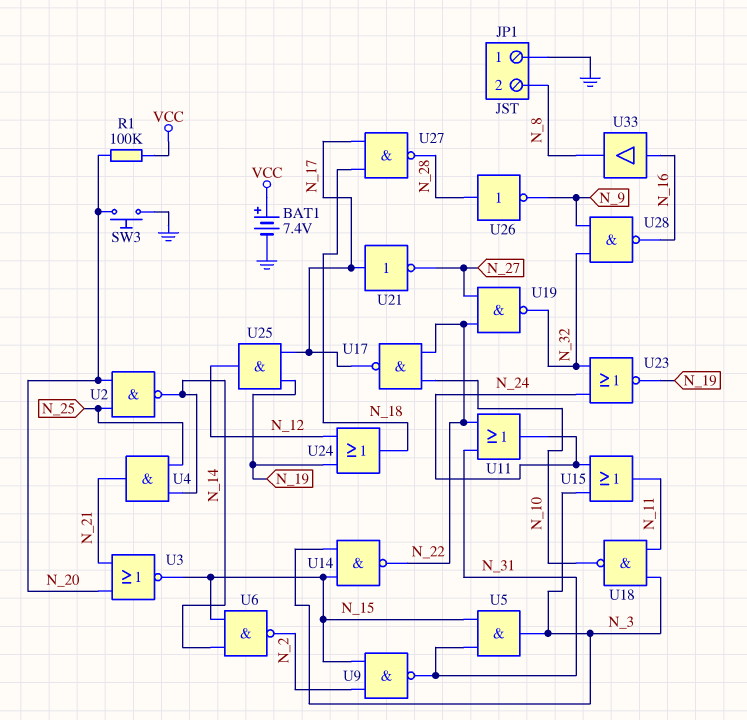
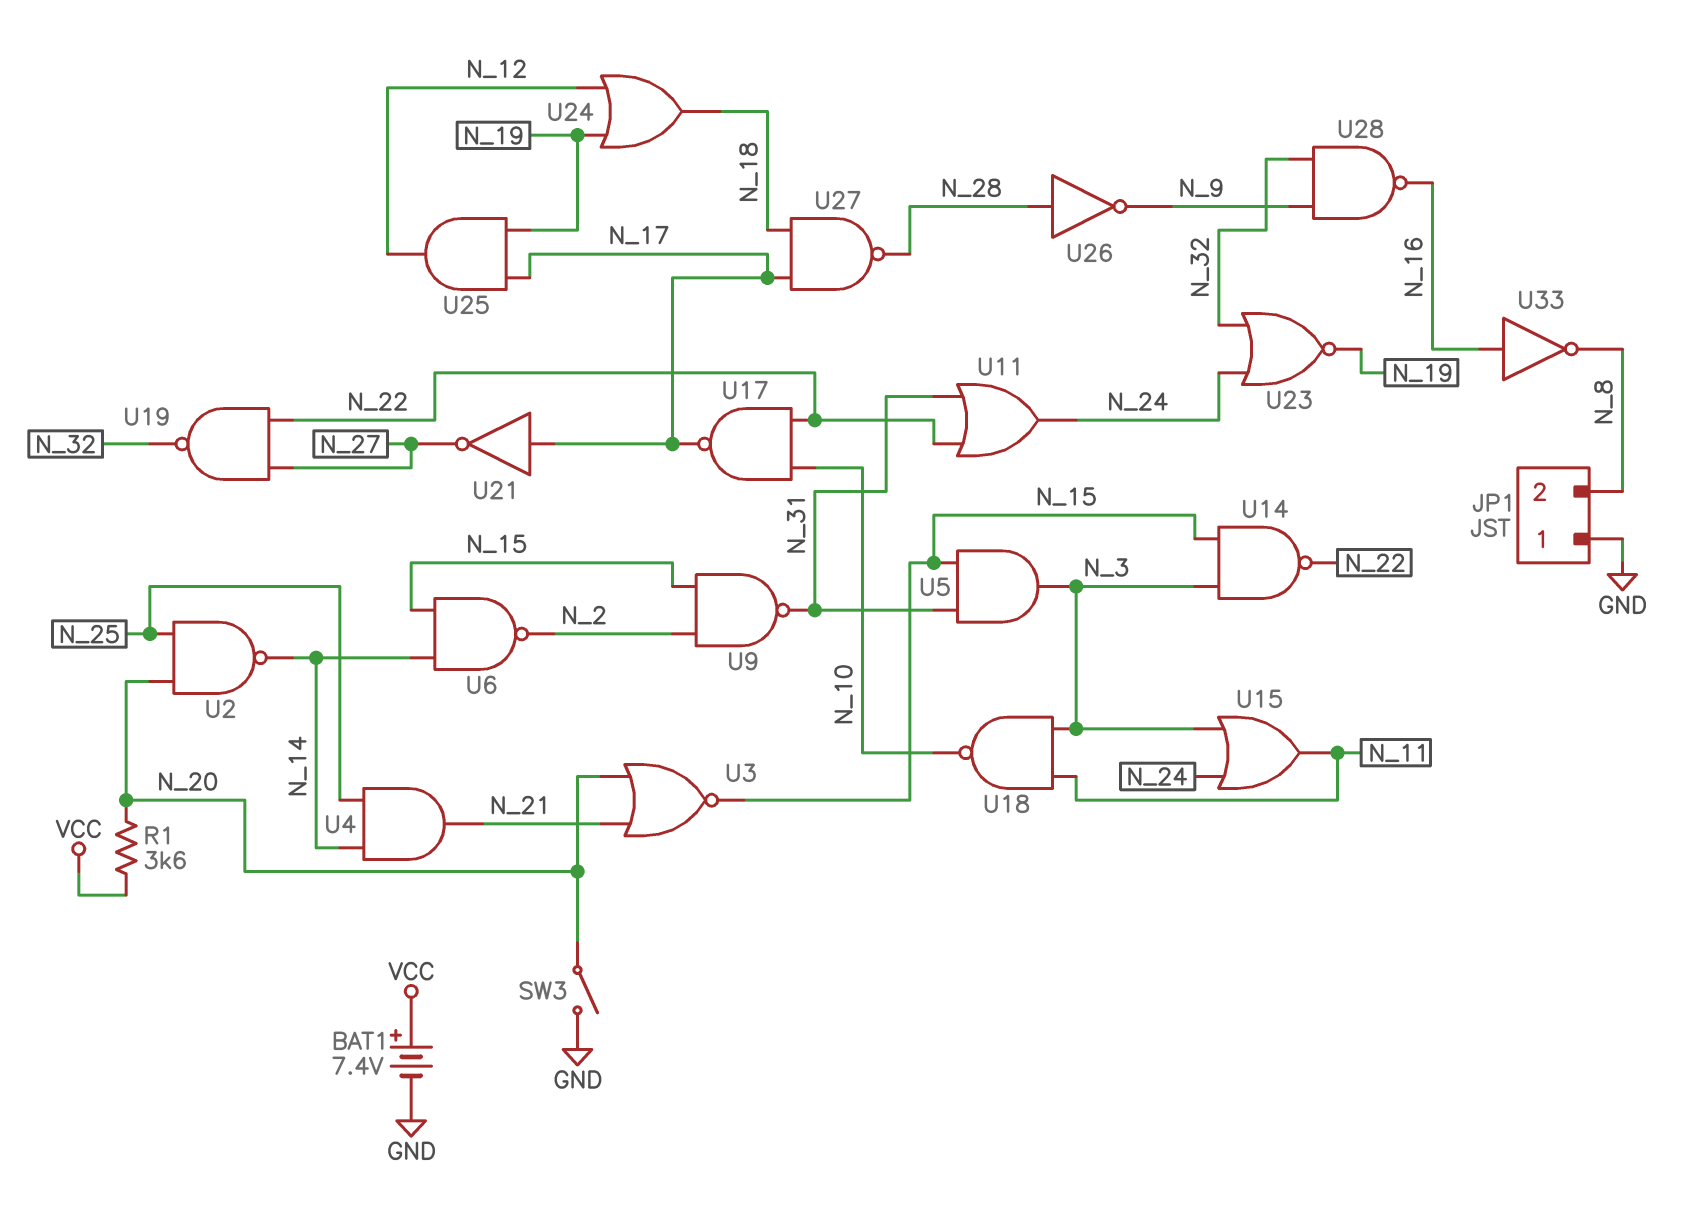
R1: 100k (N_20, VCC) -> 3.6k (N_20, VCC)
SW3: button (GND, N_20) -> switch (GND, N_20)
U33: buffer (in N_16, out N_8) -> NOT (in N_16, out N_8)

